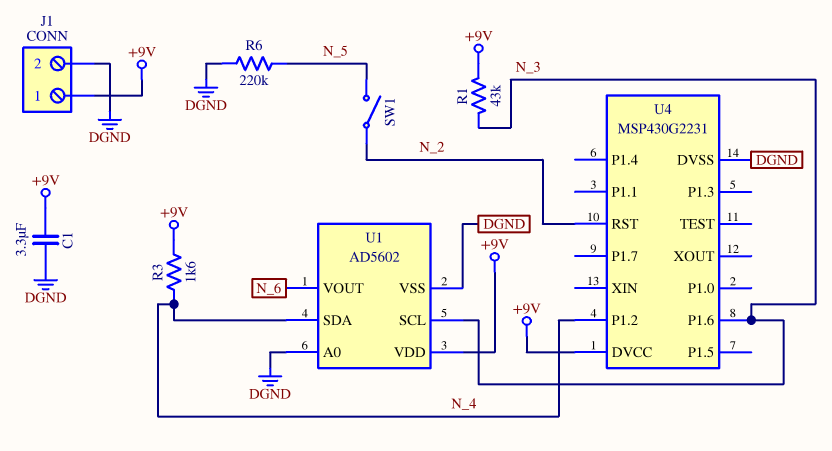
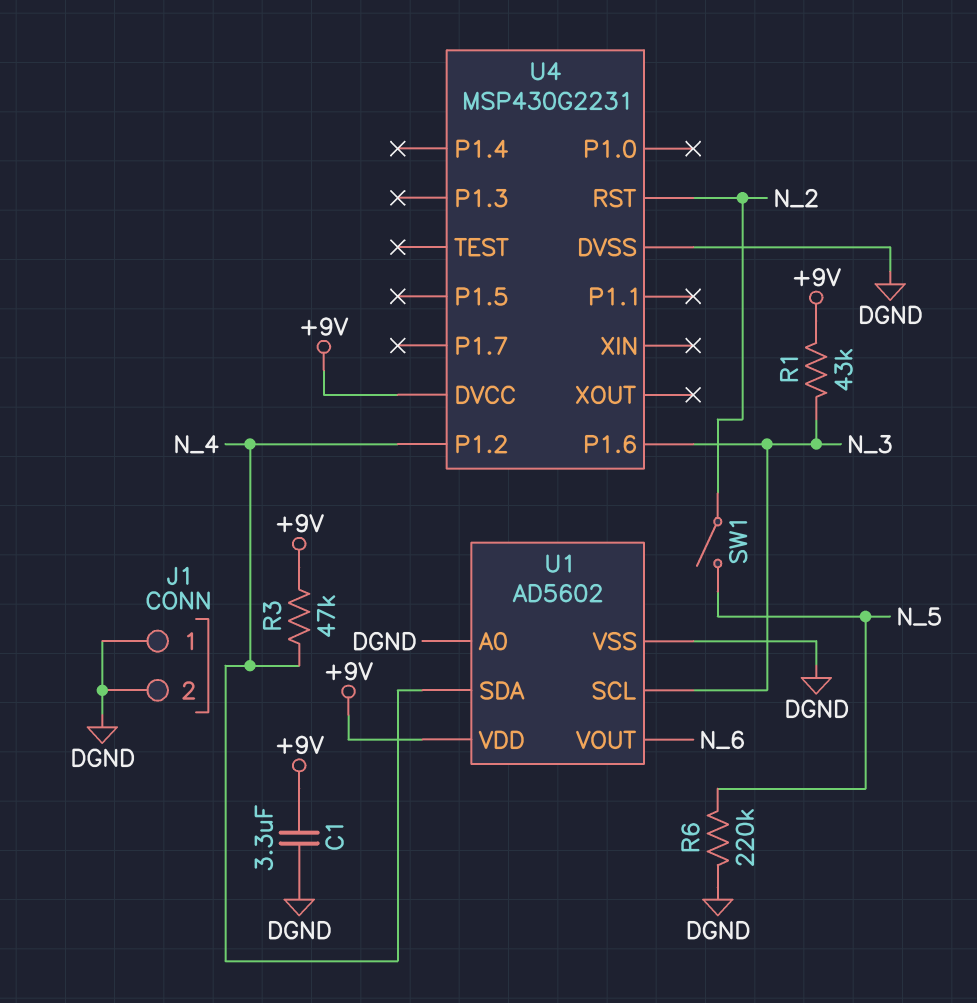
J1 pin 1: +9V -> DGND
R3: 1.6k (+9V, N_4) -> 47k (+9V, N_4)

